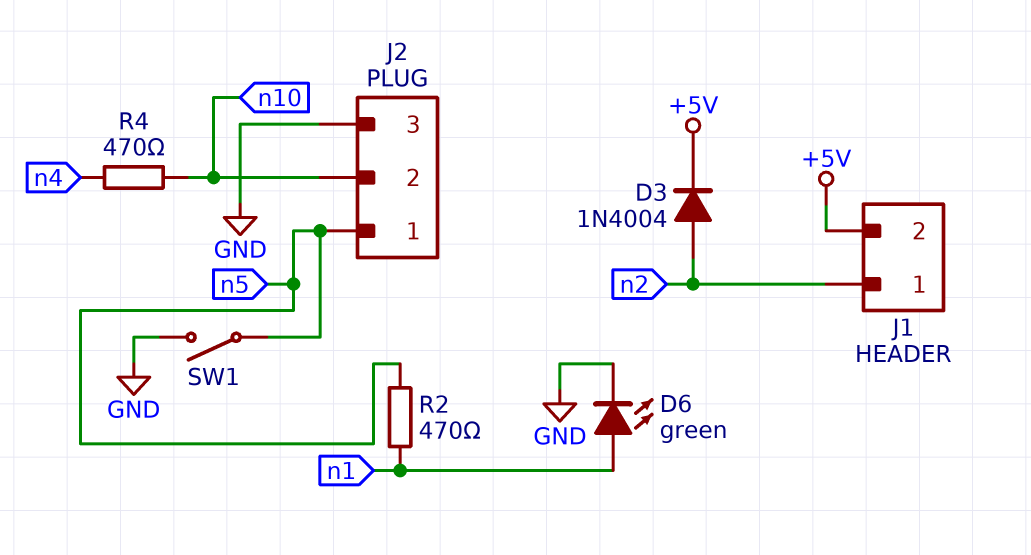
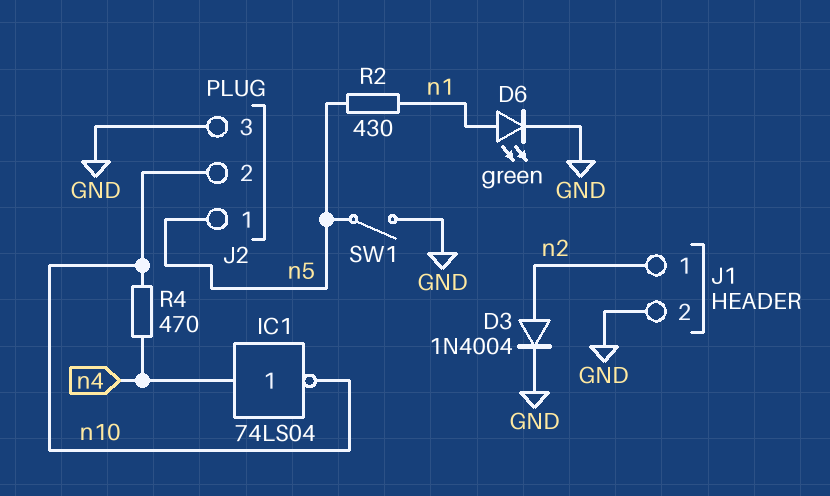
D3: diode 1N4004 (A n2, K +5V) -> diode 1N4004 (A n2, K GND)
IC1: none -> NOT 74LS04 (in n4, out n10)
J1 pin 2: +5V -> GND
R2: 470 (n1, n5) -> 430 (n1, n5)

